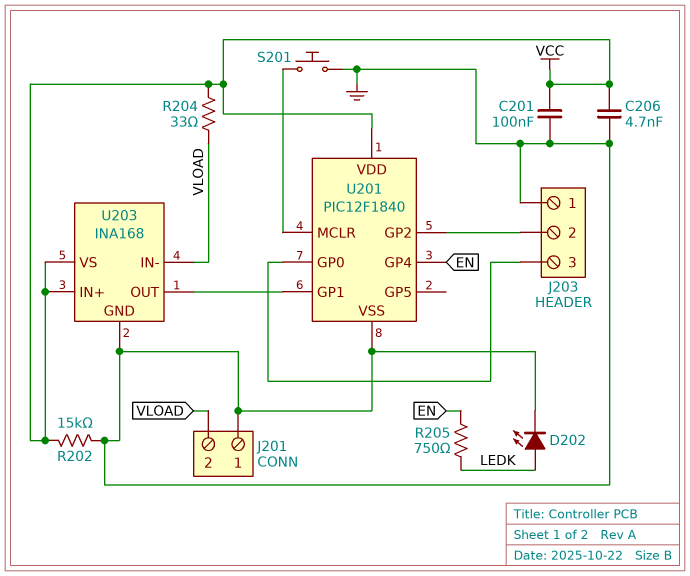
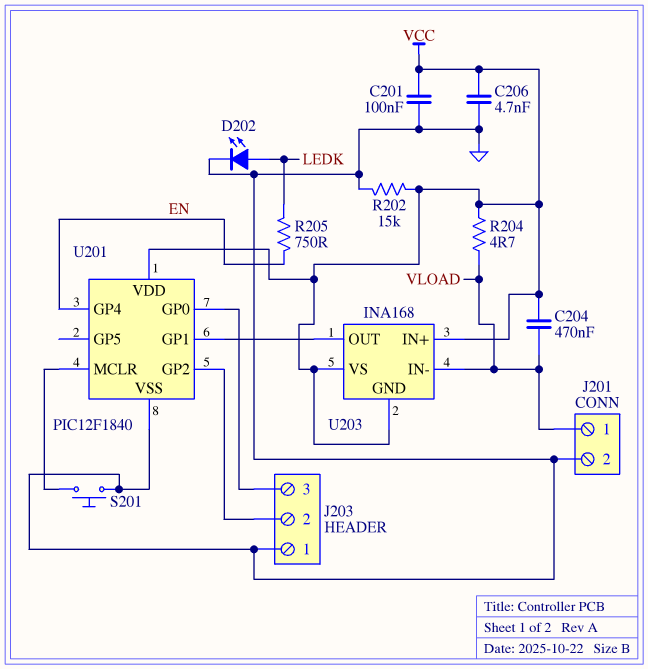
C204: none -> 470nF (VCC, VLOAD)
J201 pin 1: GND -> VLOAD
J201 pin 2: VLOAD -> GND
R204: 33 (VCC, VLOAD) -> 4.7 (VCC, VLOAD)
U203 pin GND: GND -> VCC

